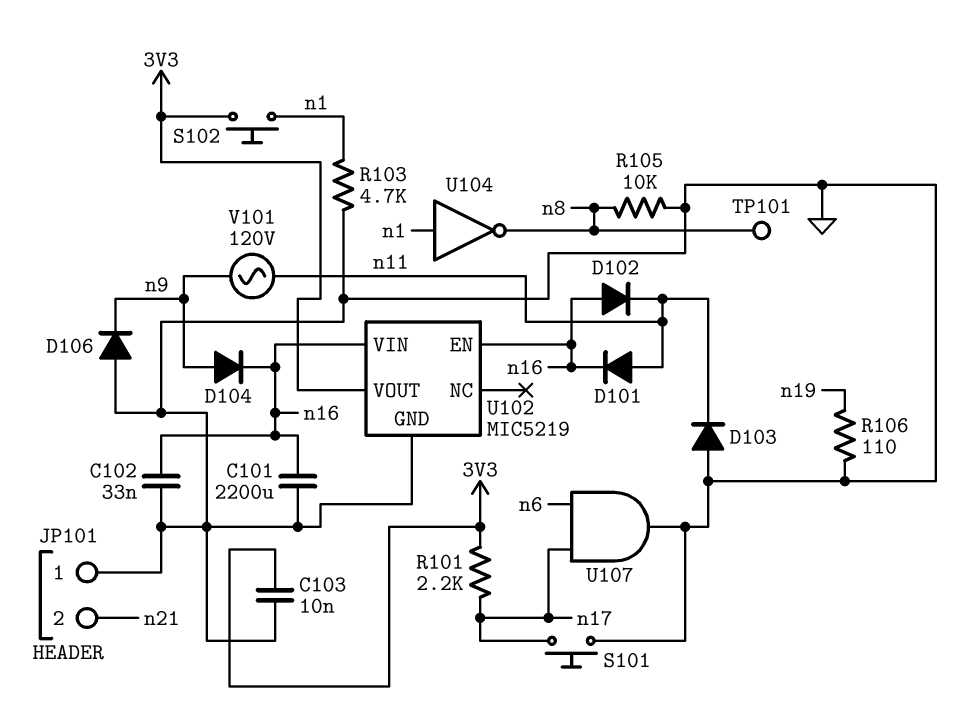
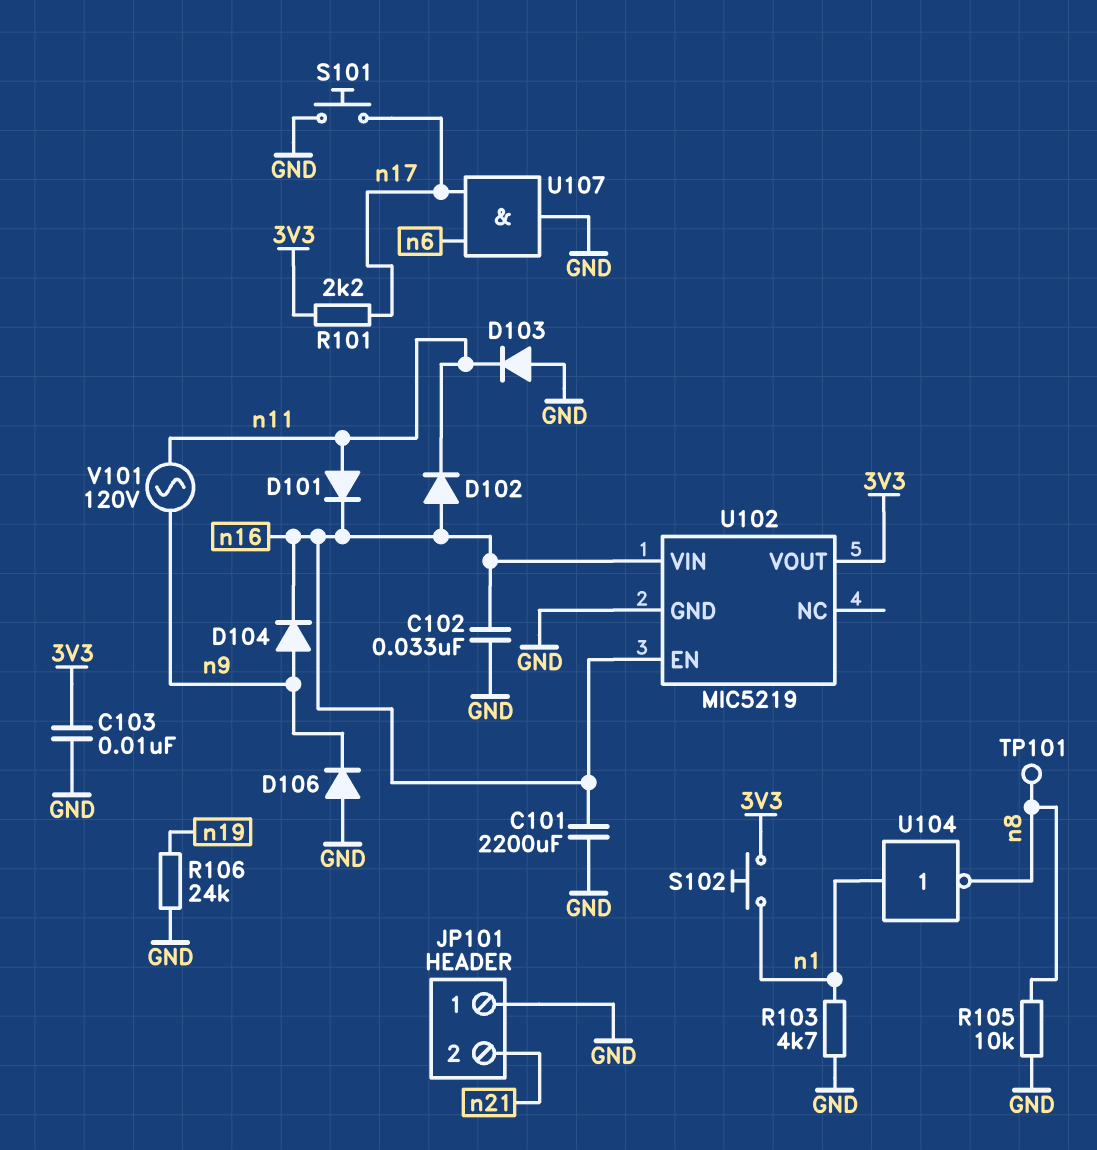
R106: 110 (GND, n19) -> 24k (GND, n19)

